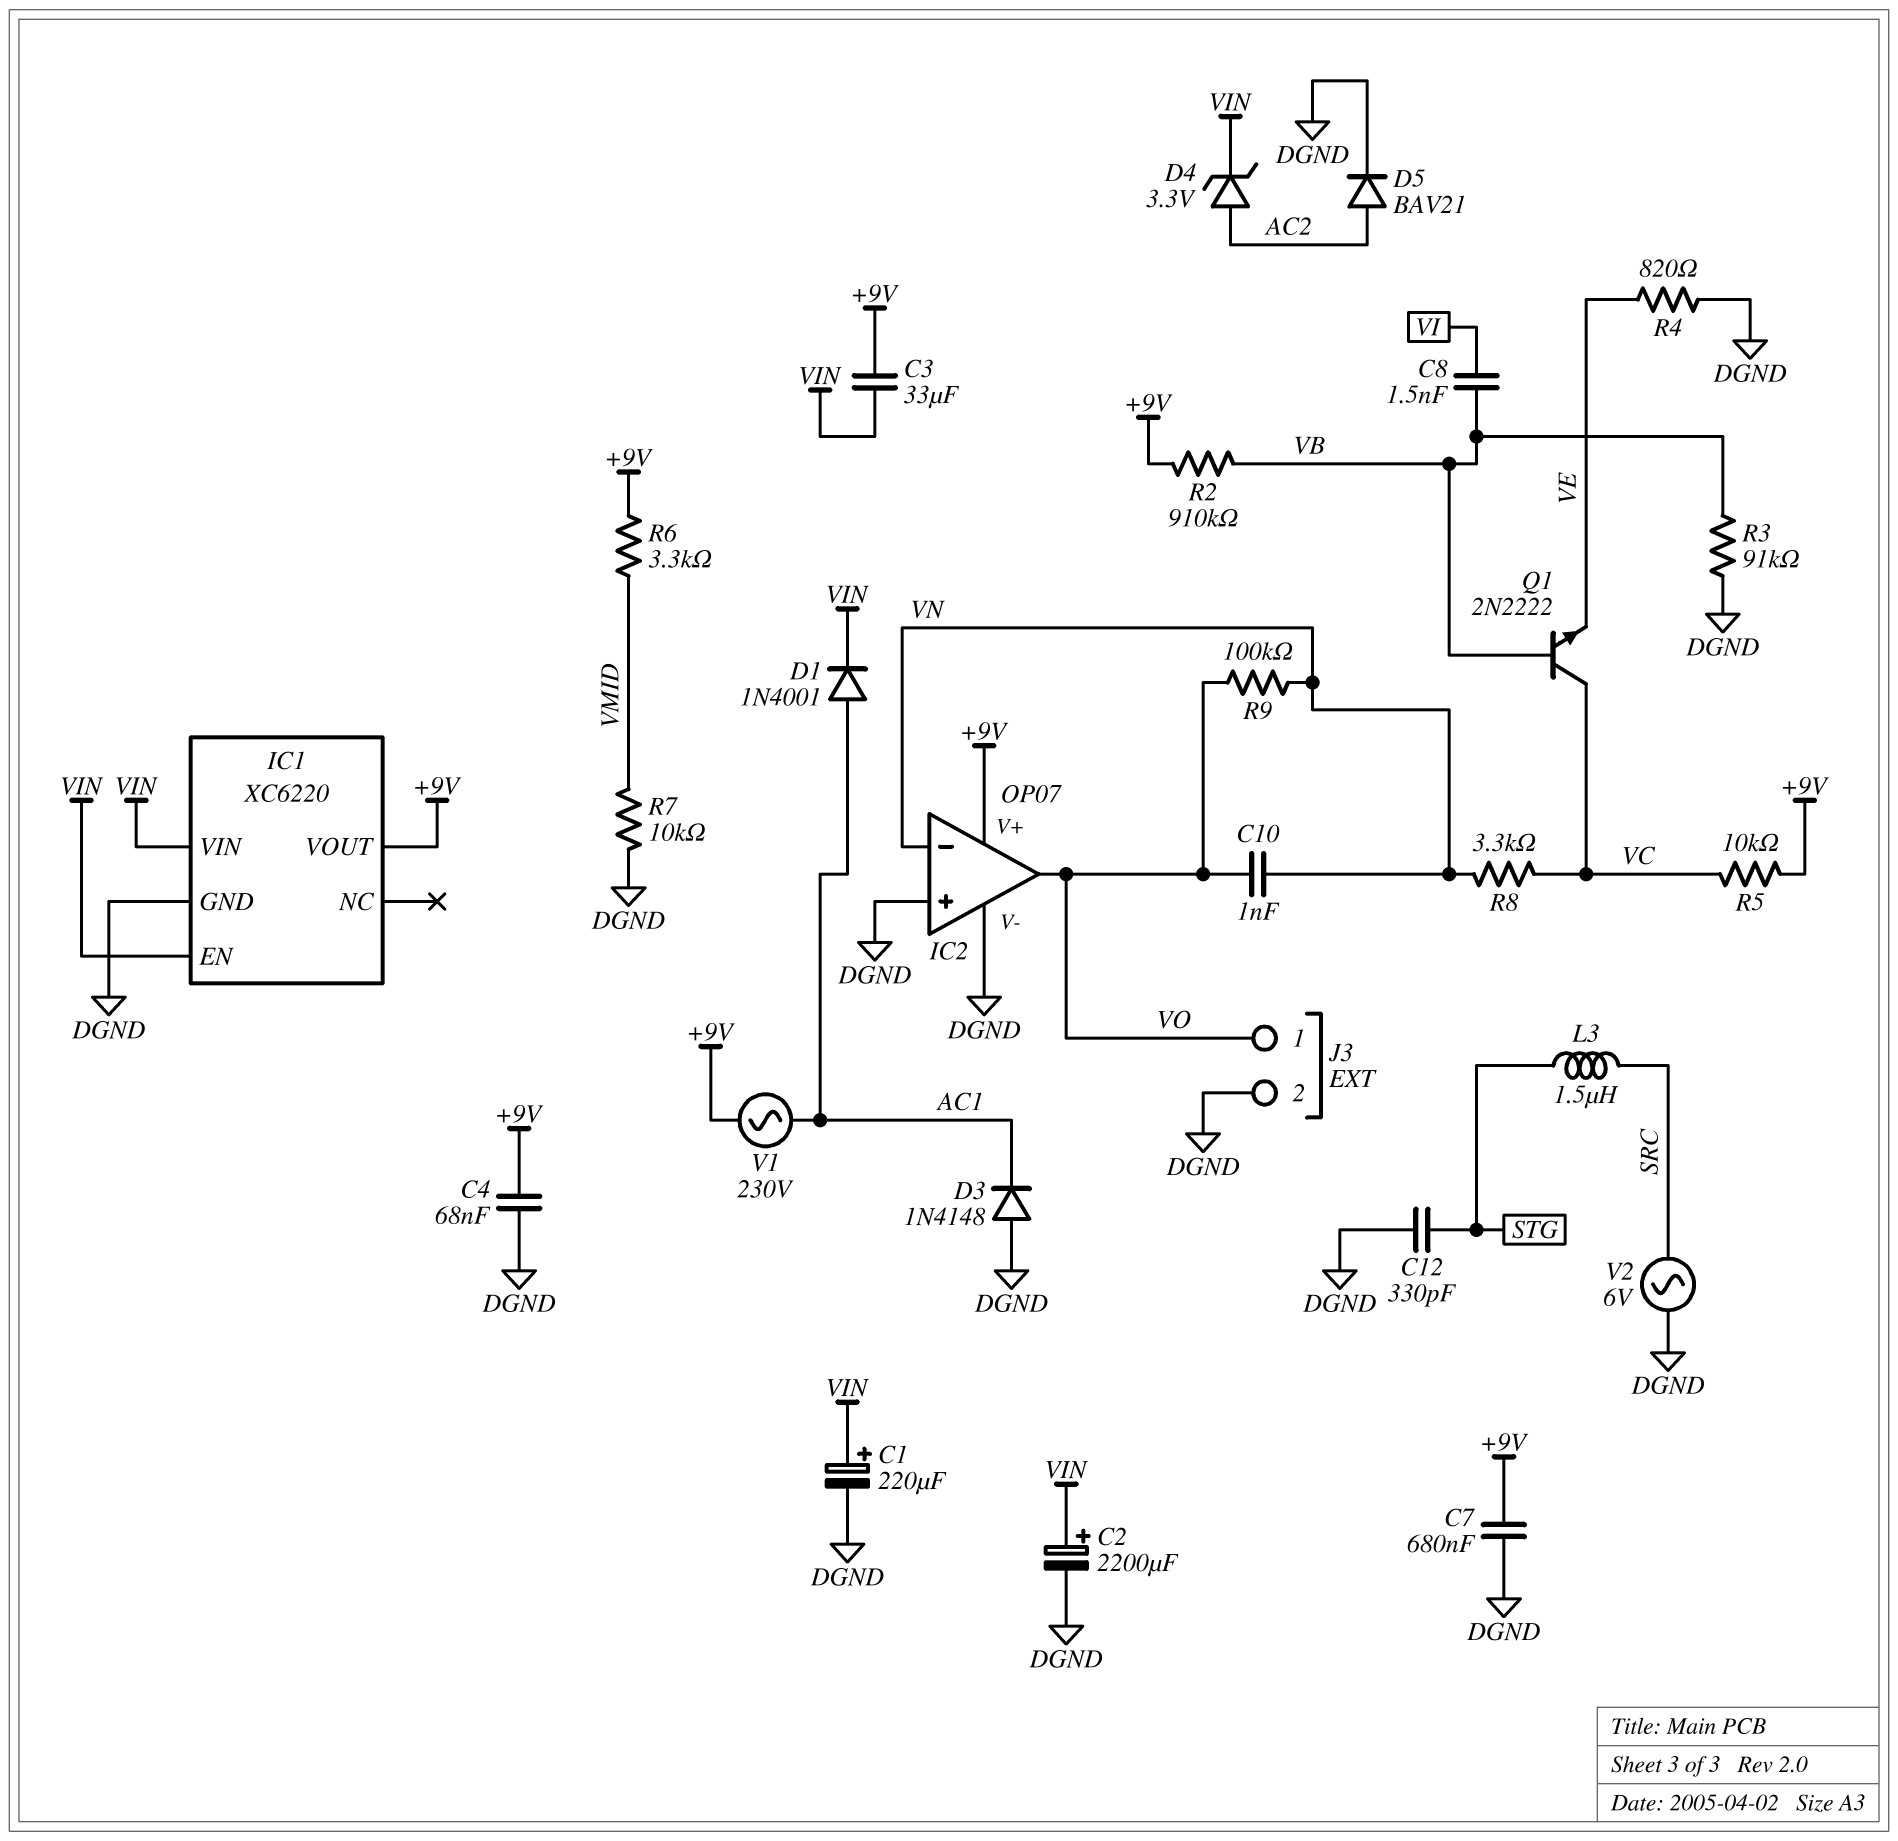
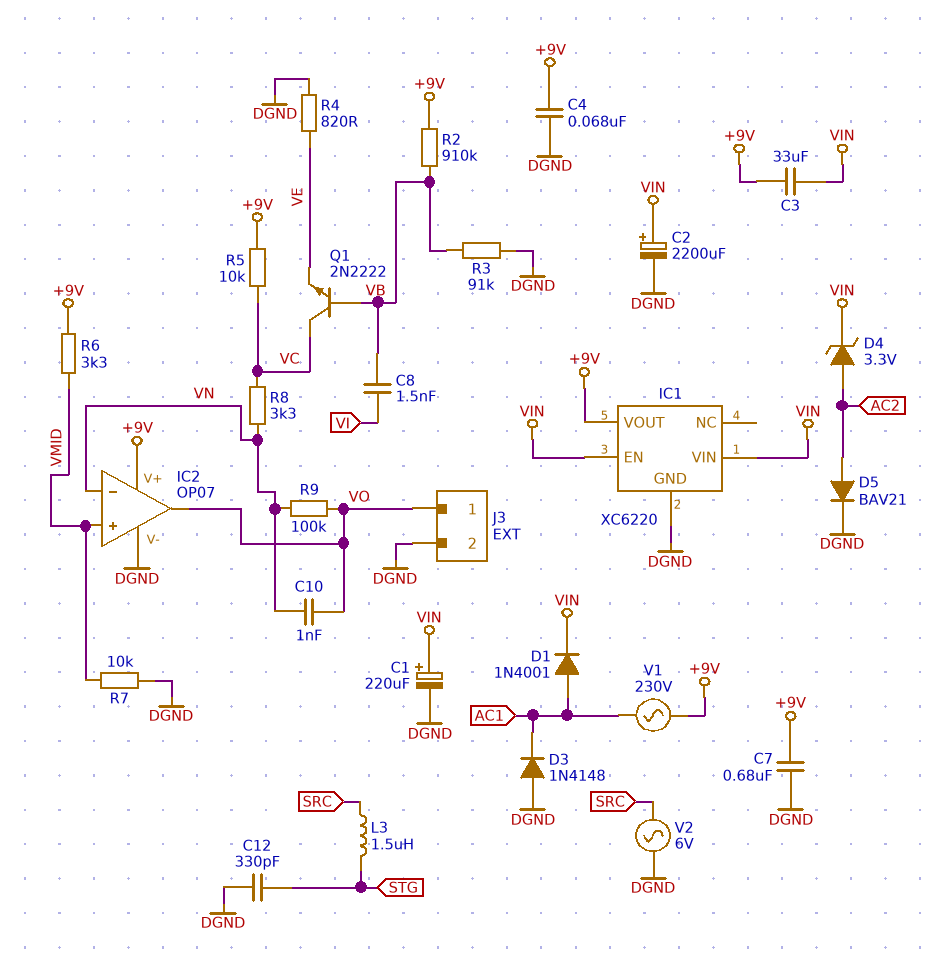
IC2 pin in+: DGND -> VMID

